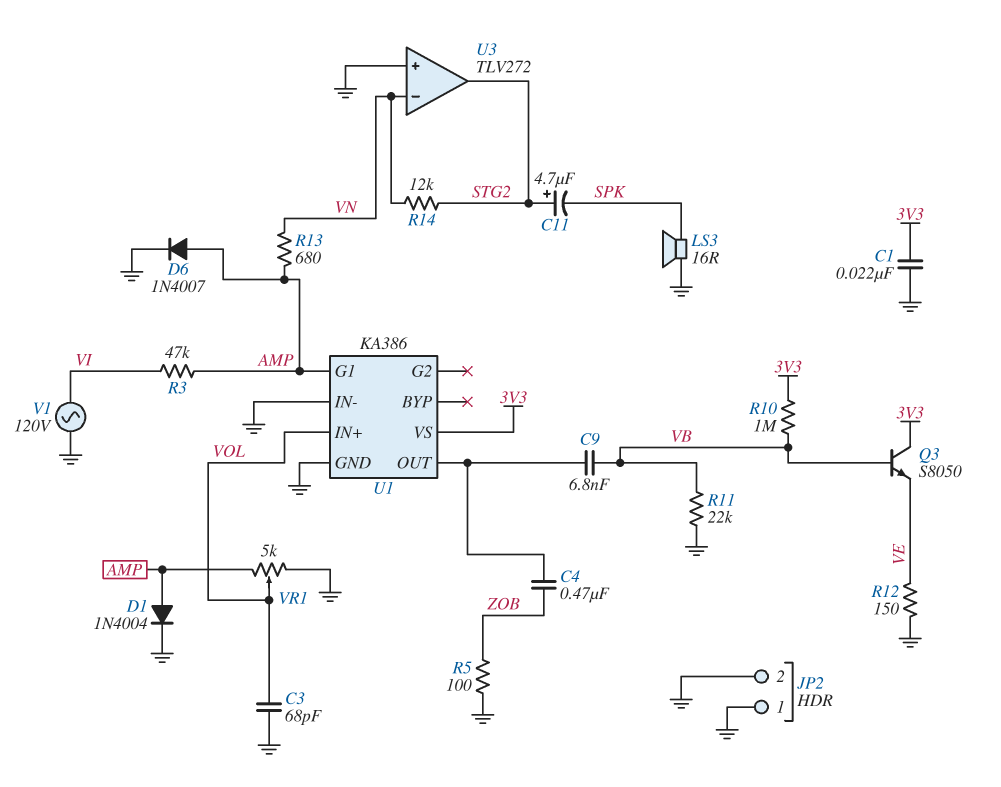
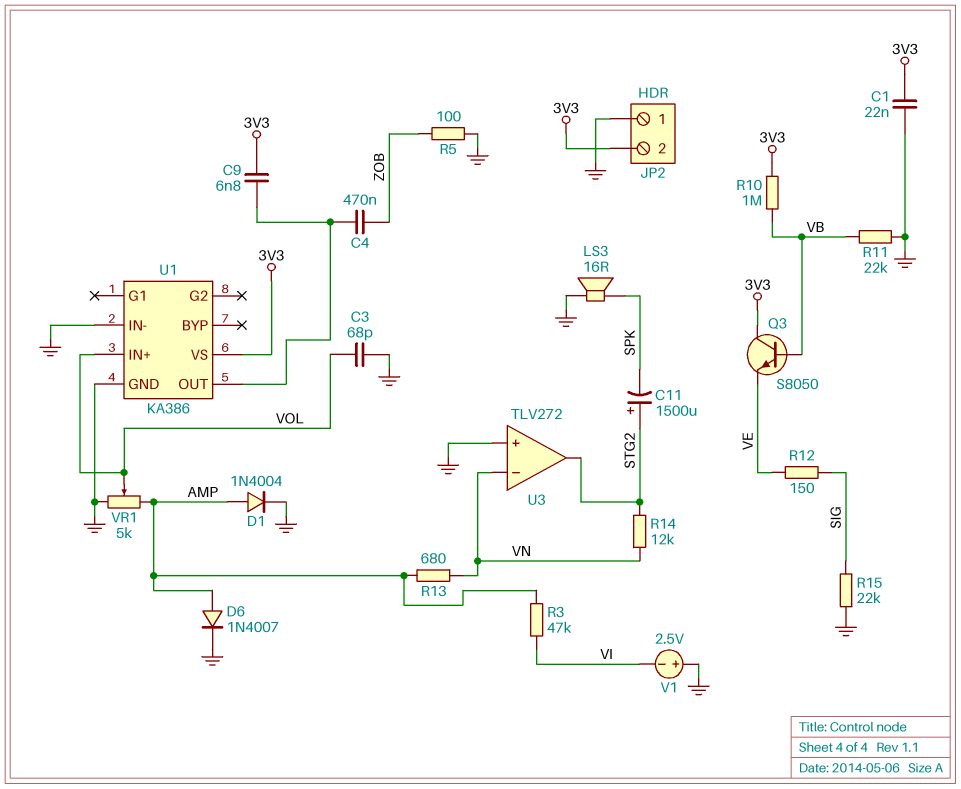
C9: 6.8nF (U1/OUT, VB) -> 6.8nF (3V3, U1/OUT)
C11: 4.7uF (plus STG2, minus SPK) -> 1500uF (plus STG2, minus SPK)
JP2 pin 2: GND -> 3V3
R12: 150 (GND, VE) -> 150 (SIG, VE)
R15: none -> 22k (GND, SIG)
U1 pin G1: AMP -> none
V1: AC 120V (GND, VI) -> 2.5V (plus GND, minus VI)

